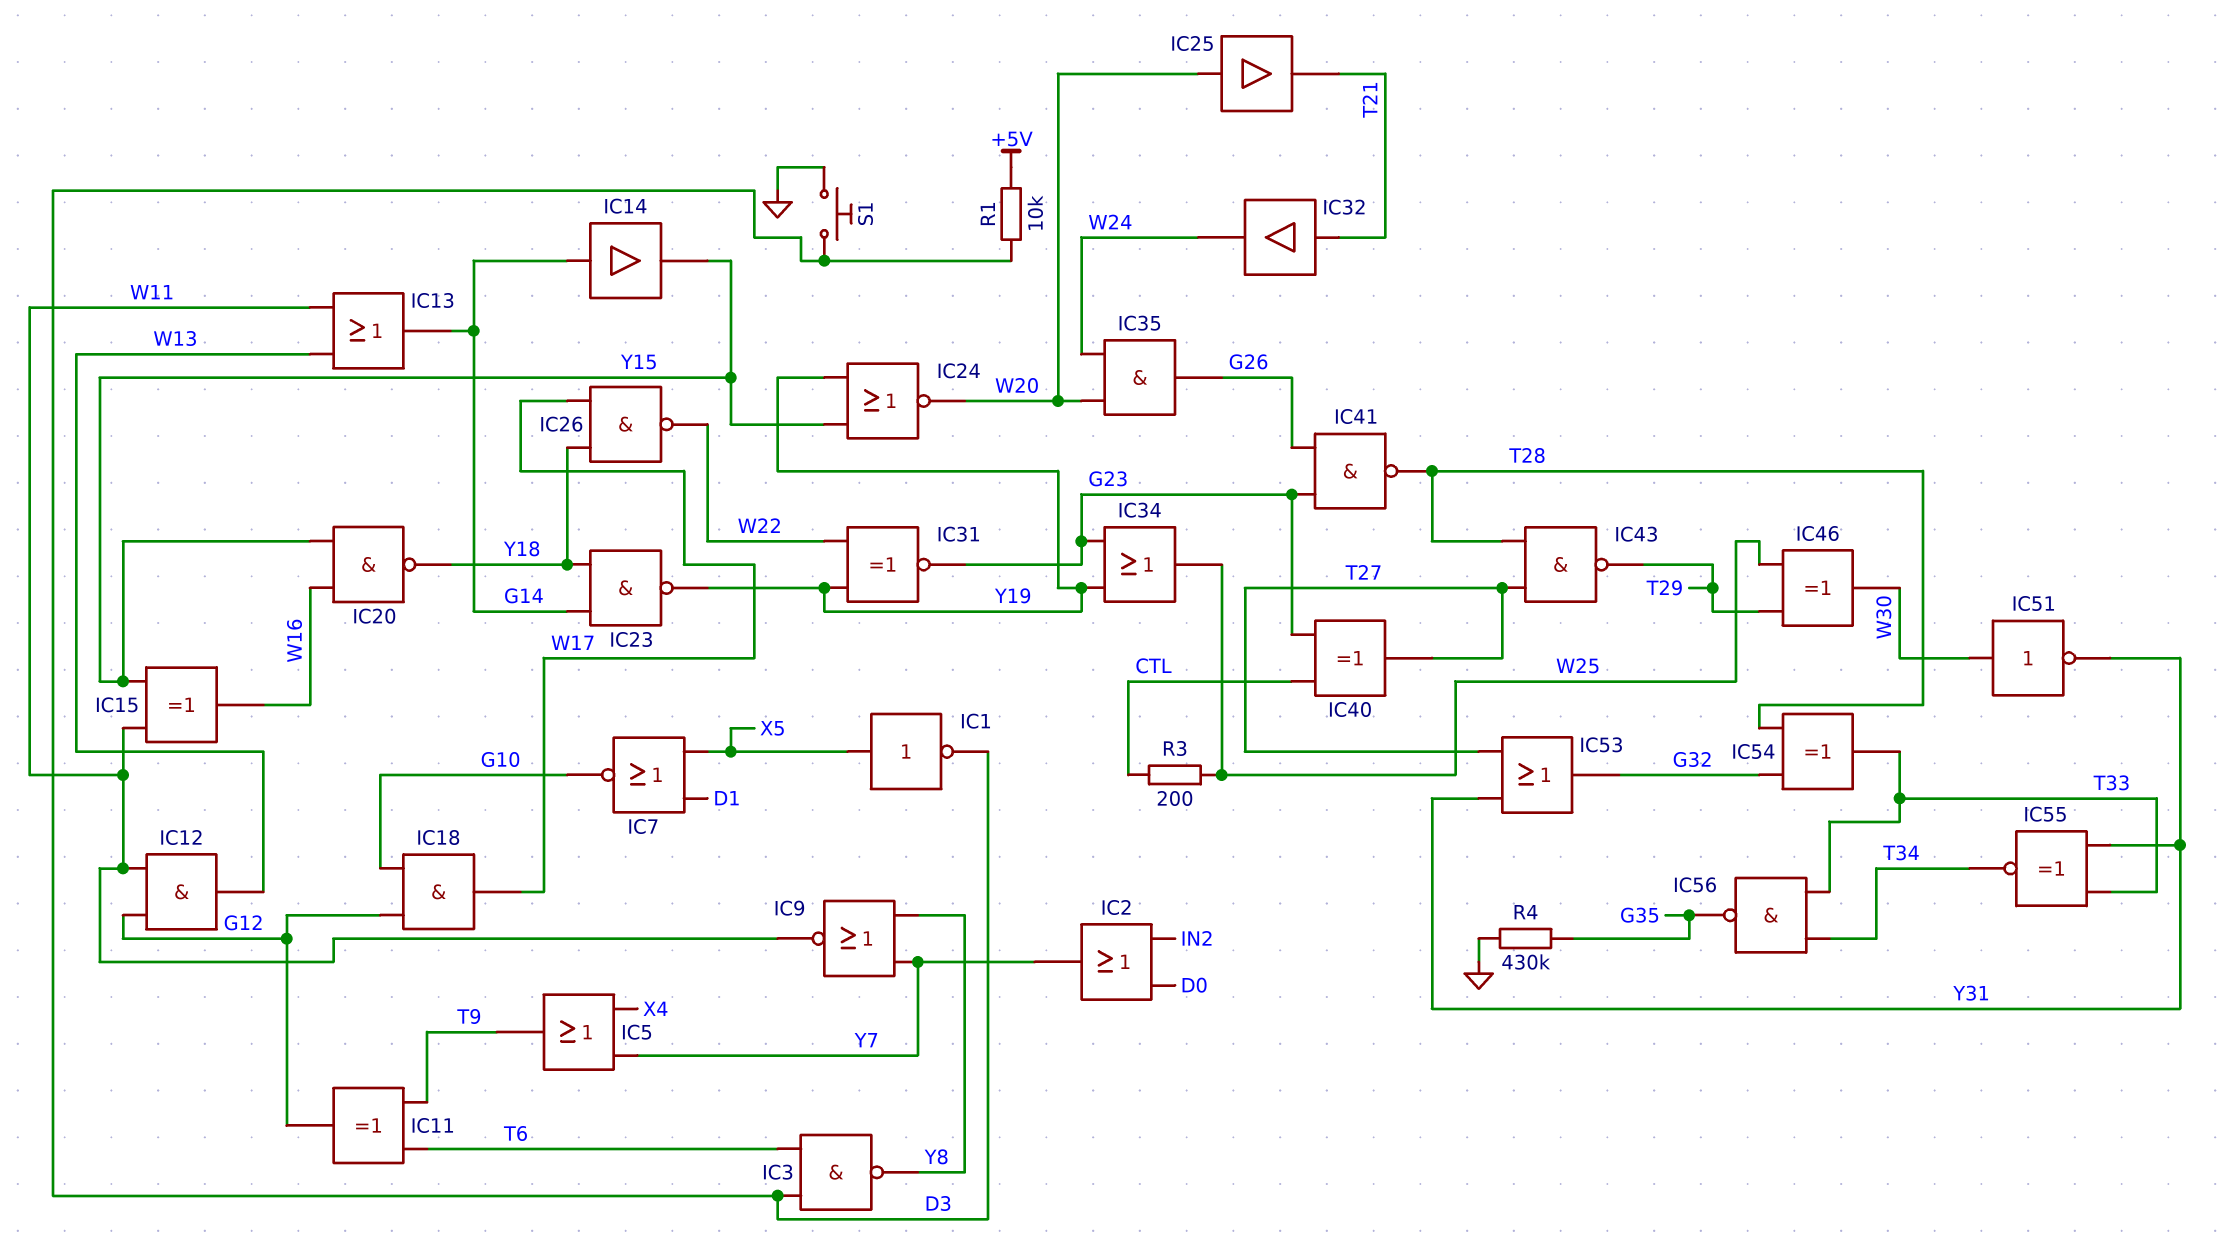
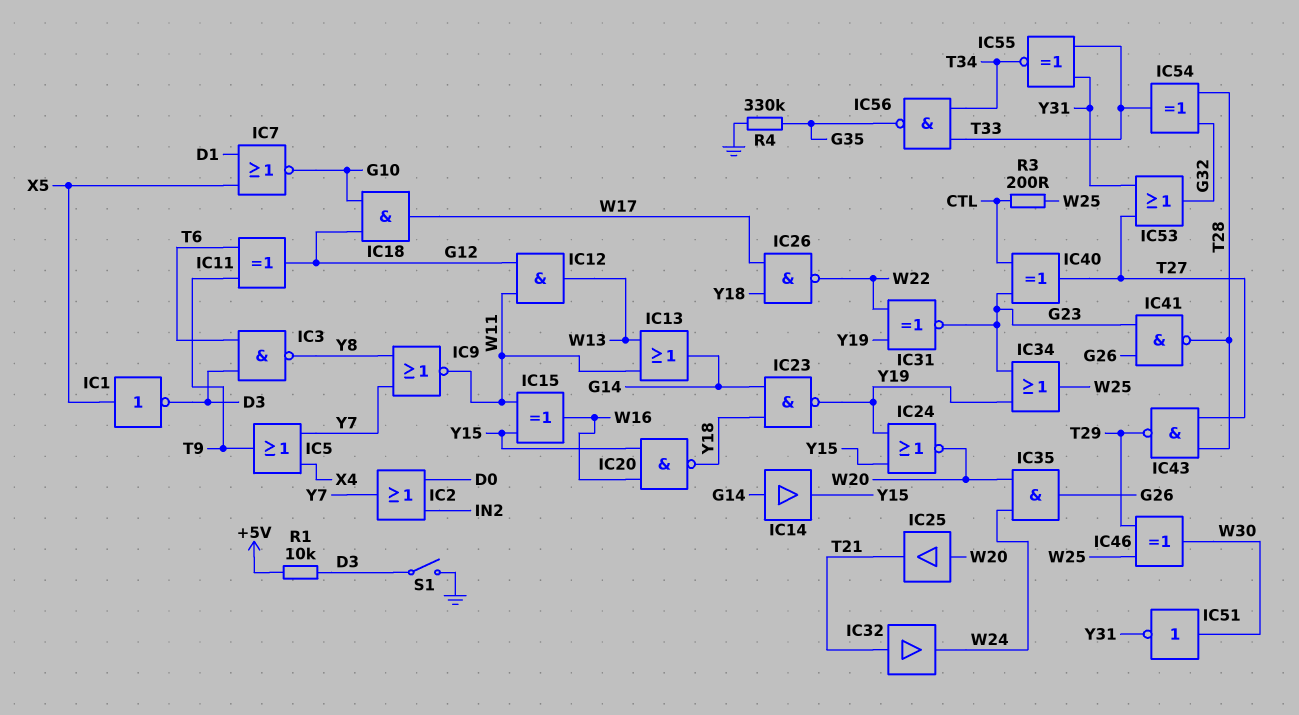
R4: 430k (G35, GND) -> 330k (G35, GND)
S1: button (D3, GND) -> switch (D3, GND)

